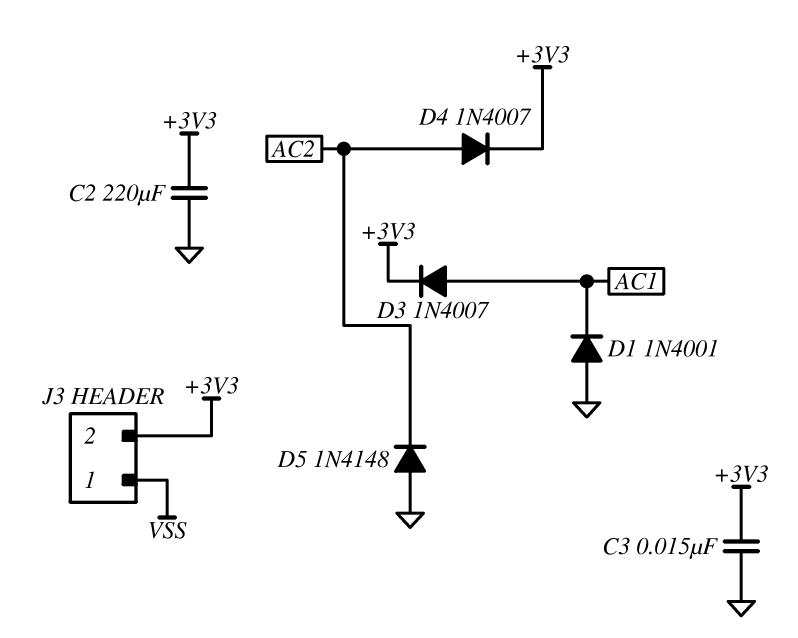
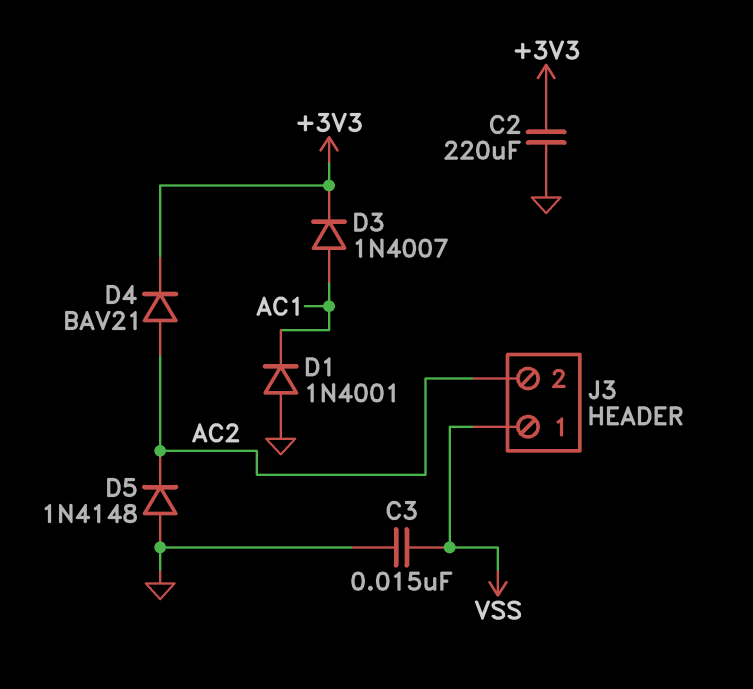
C3: 15nF (+3V3, GND) -> 15nF (GND, VSS)
D4: diode 1N4007 (A AC2, K +3V3) -> diode BAV21 (A AC2, K +3V3)
J3 pin 2: +3V3 -> AC2

